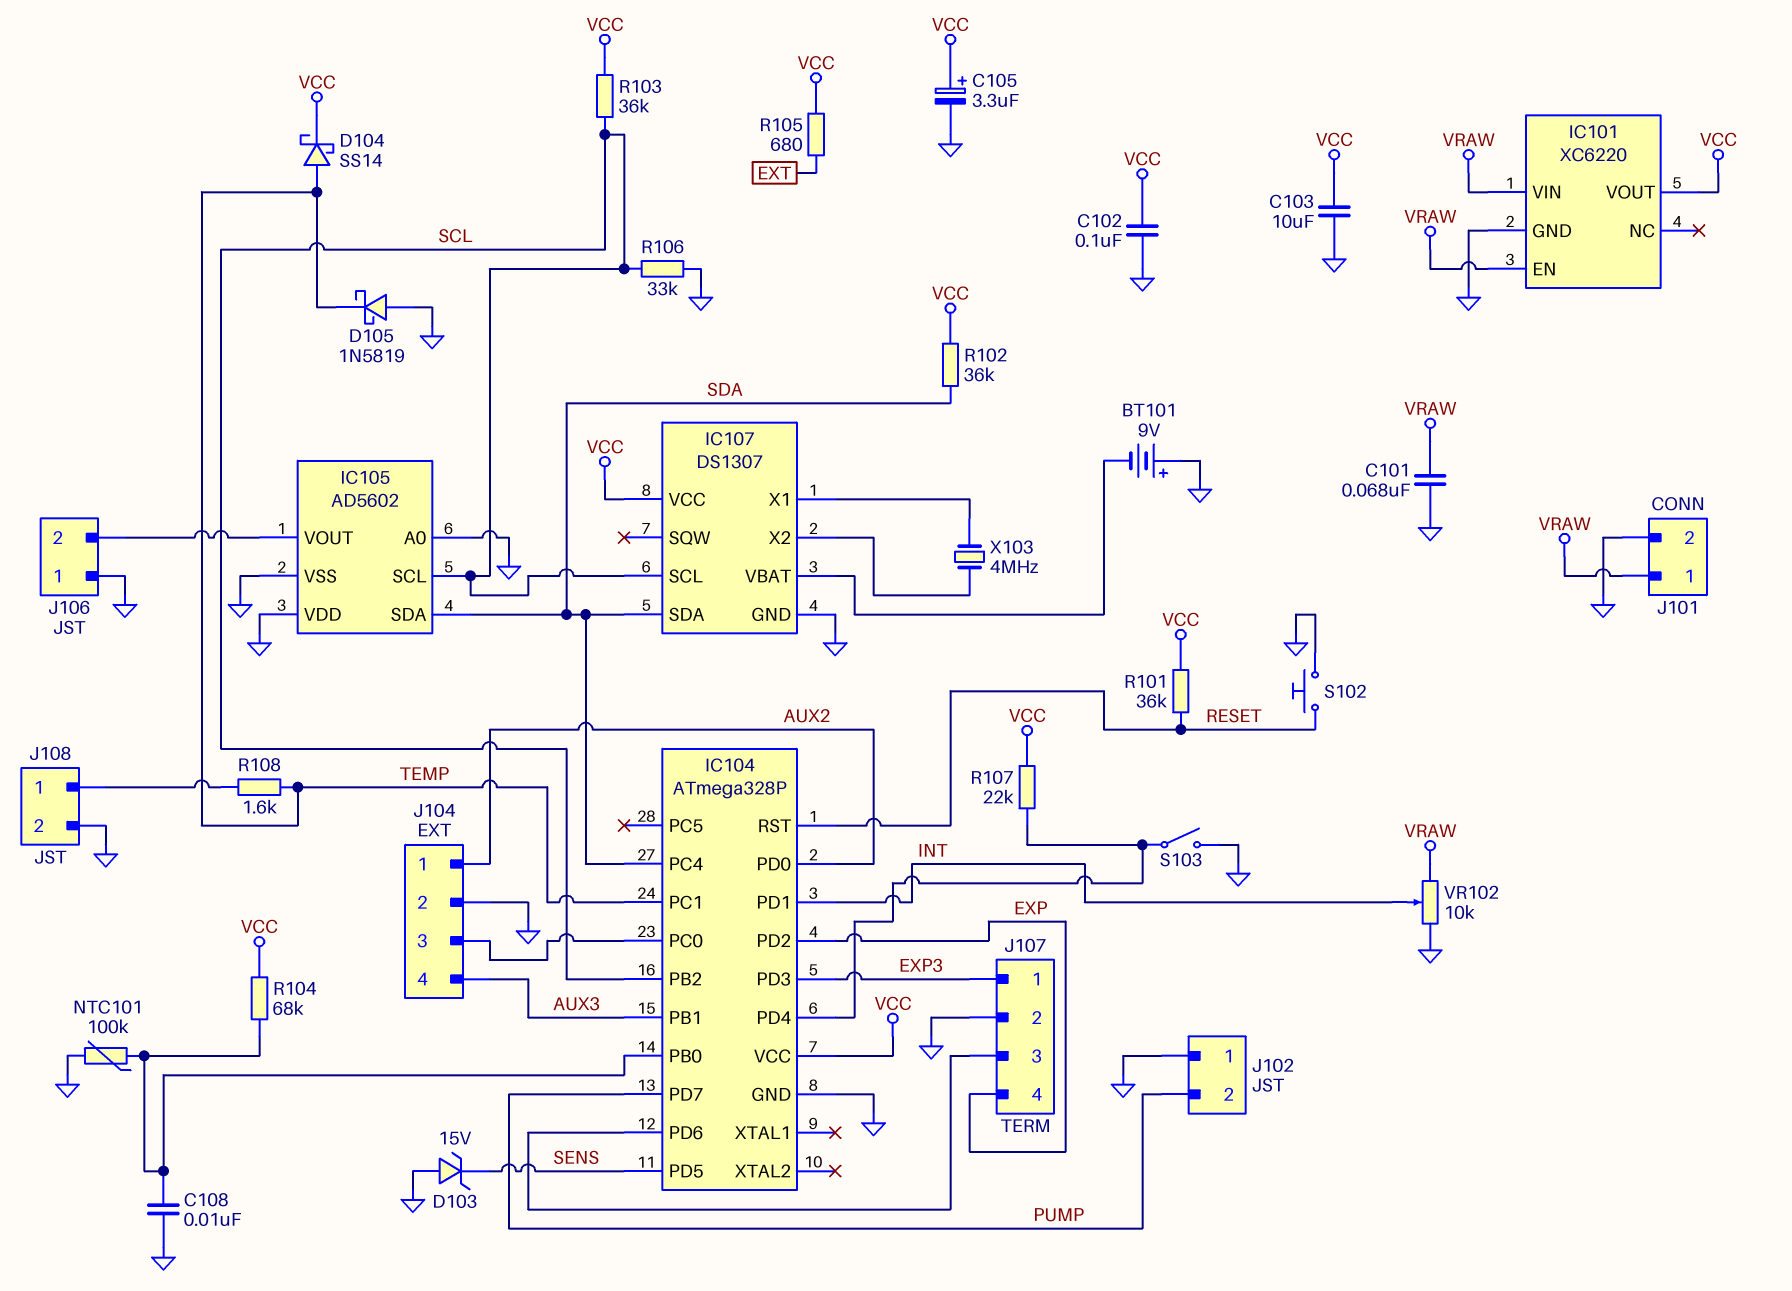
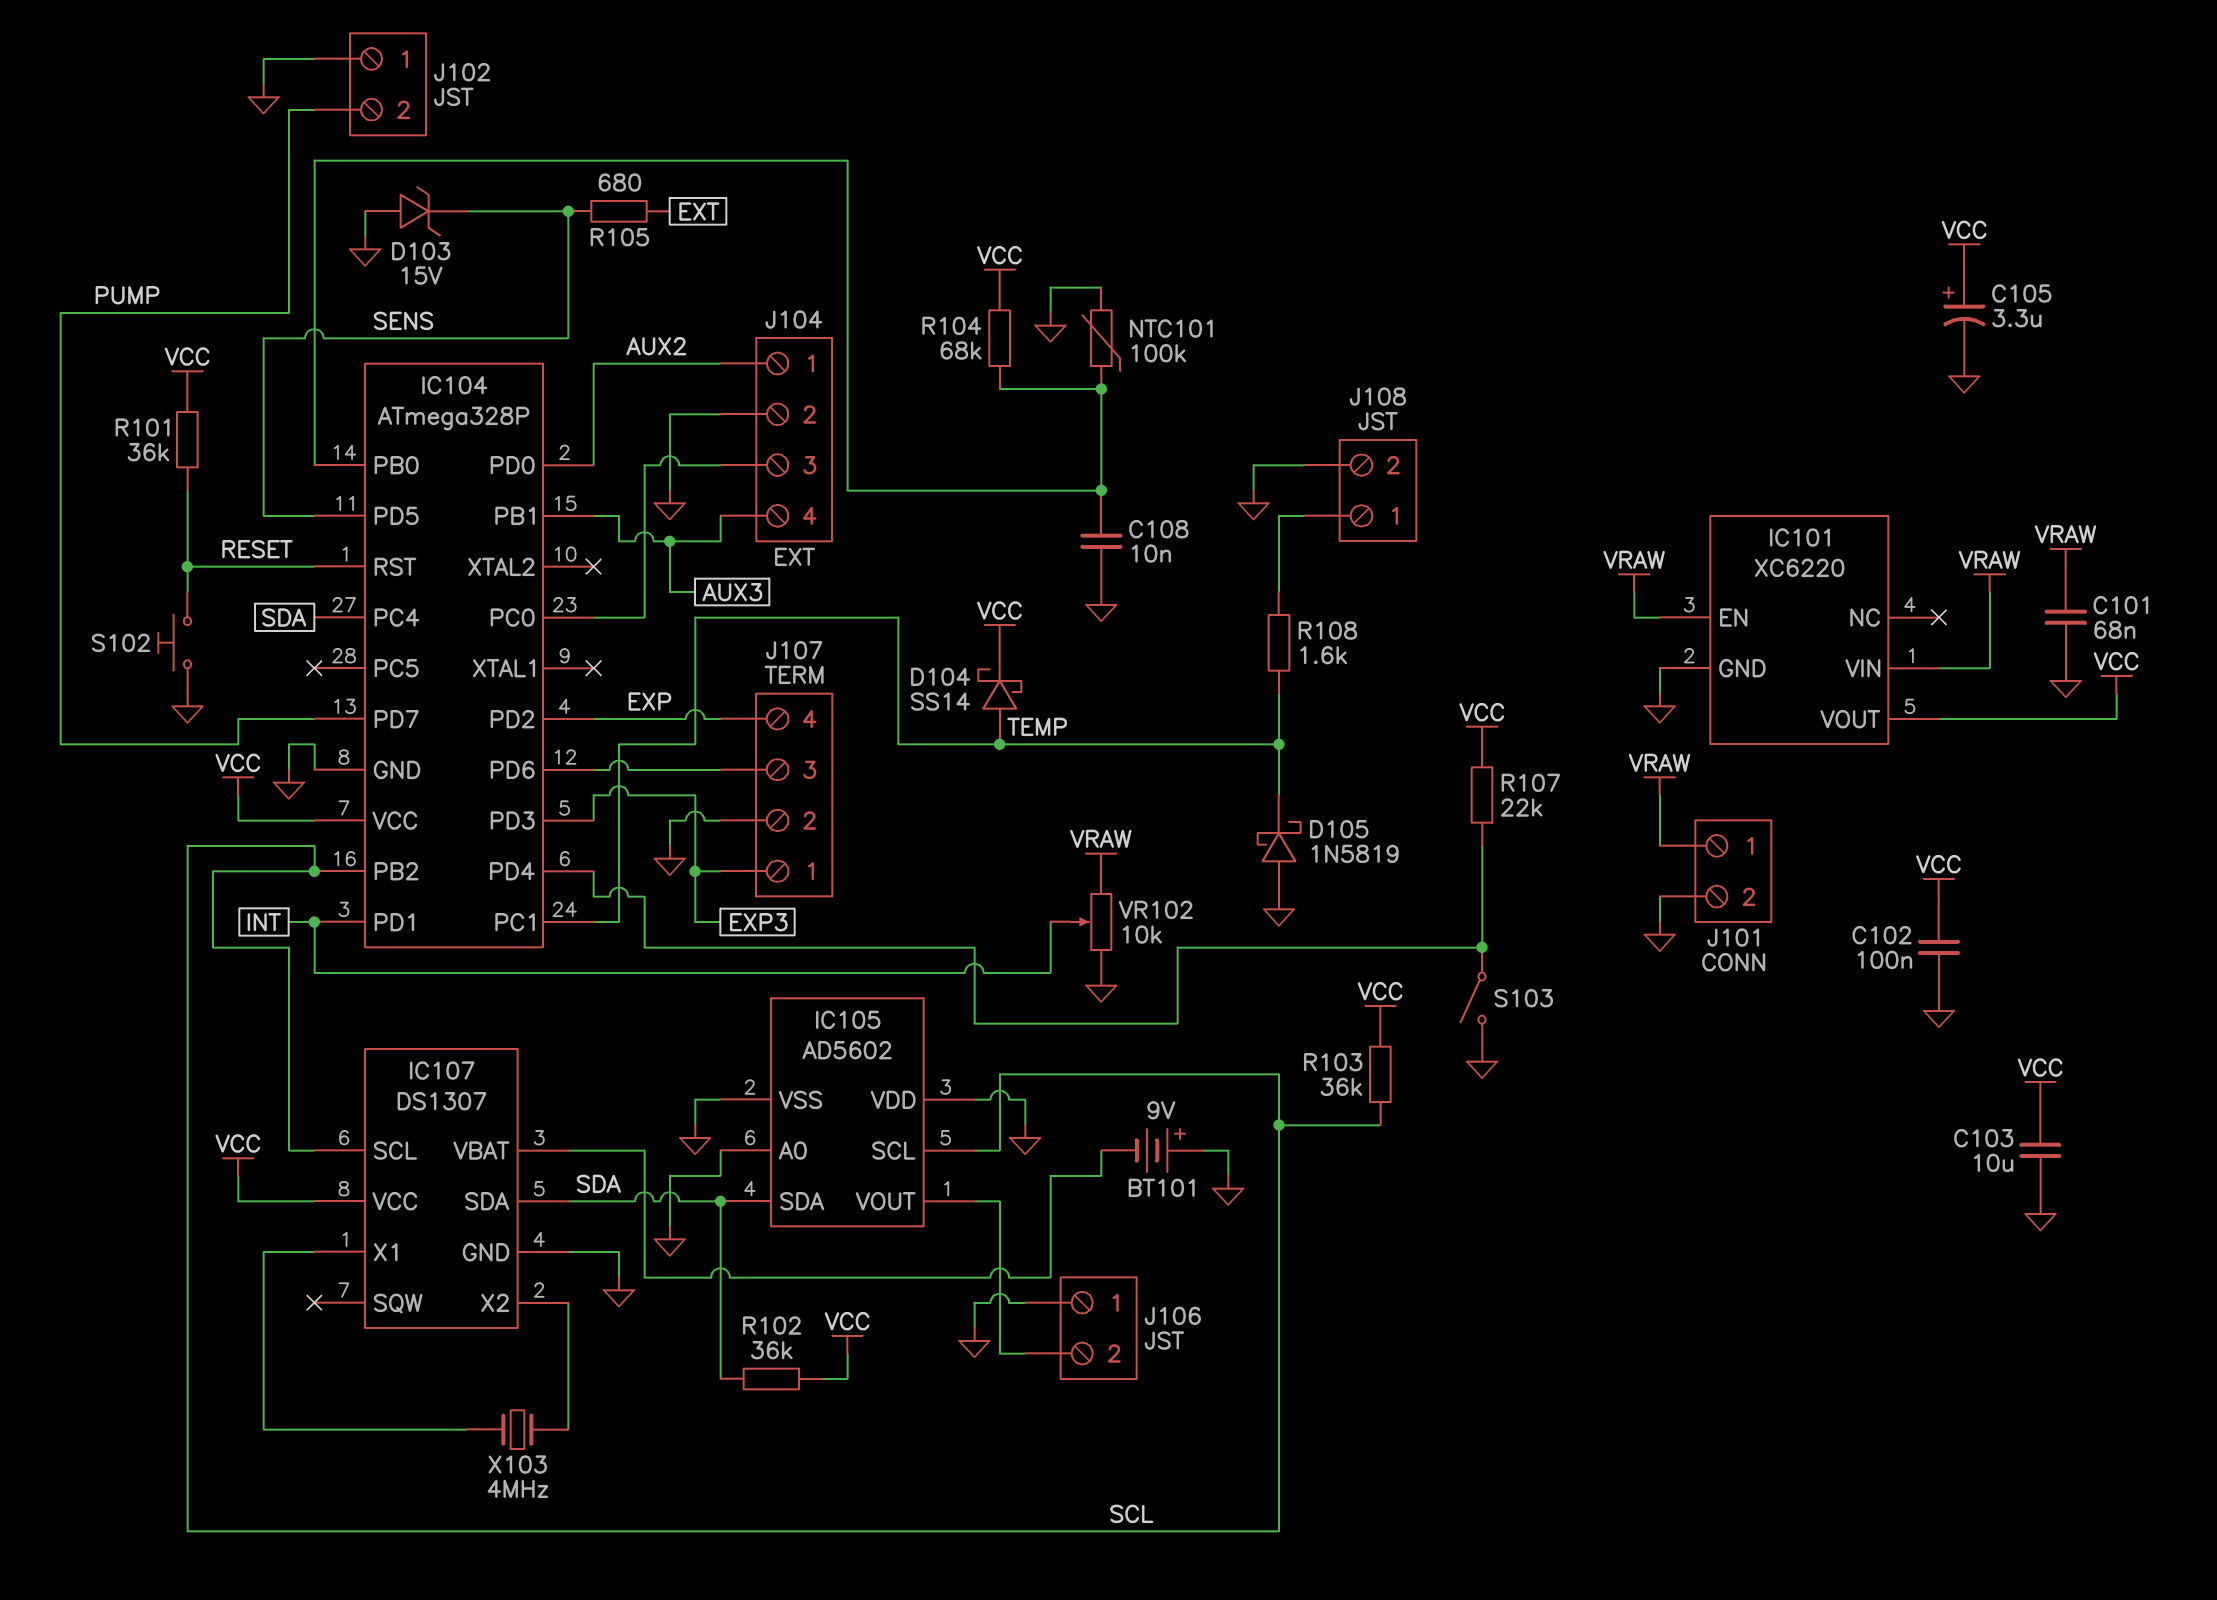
R105: 680 (EXT, VCC) -> 680 (EXT, SENS)
R106: 33k (GND, SCL) -> none

